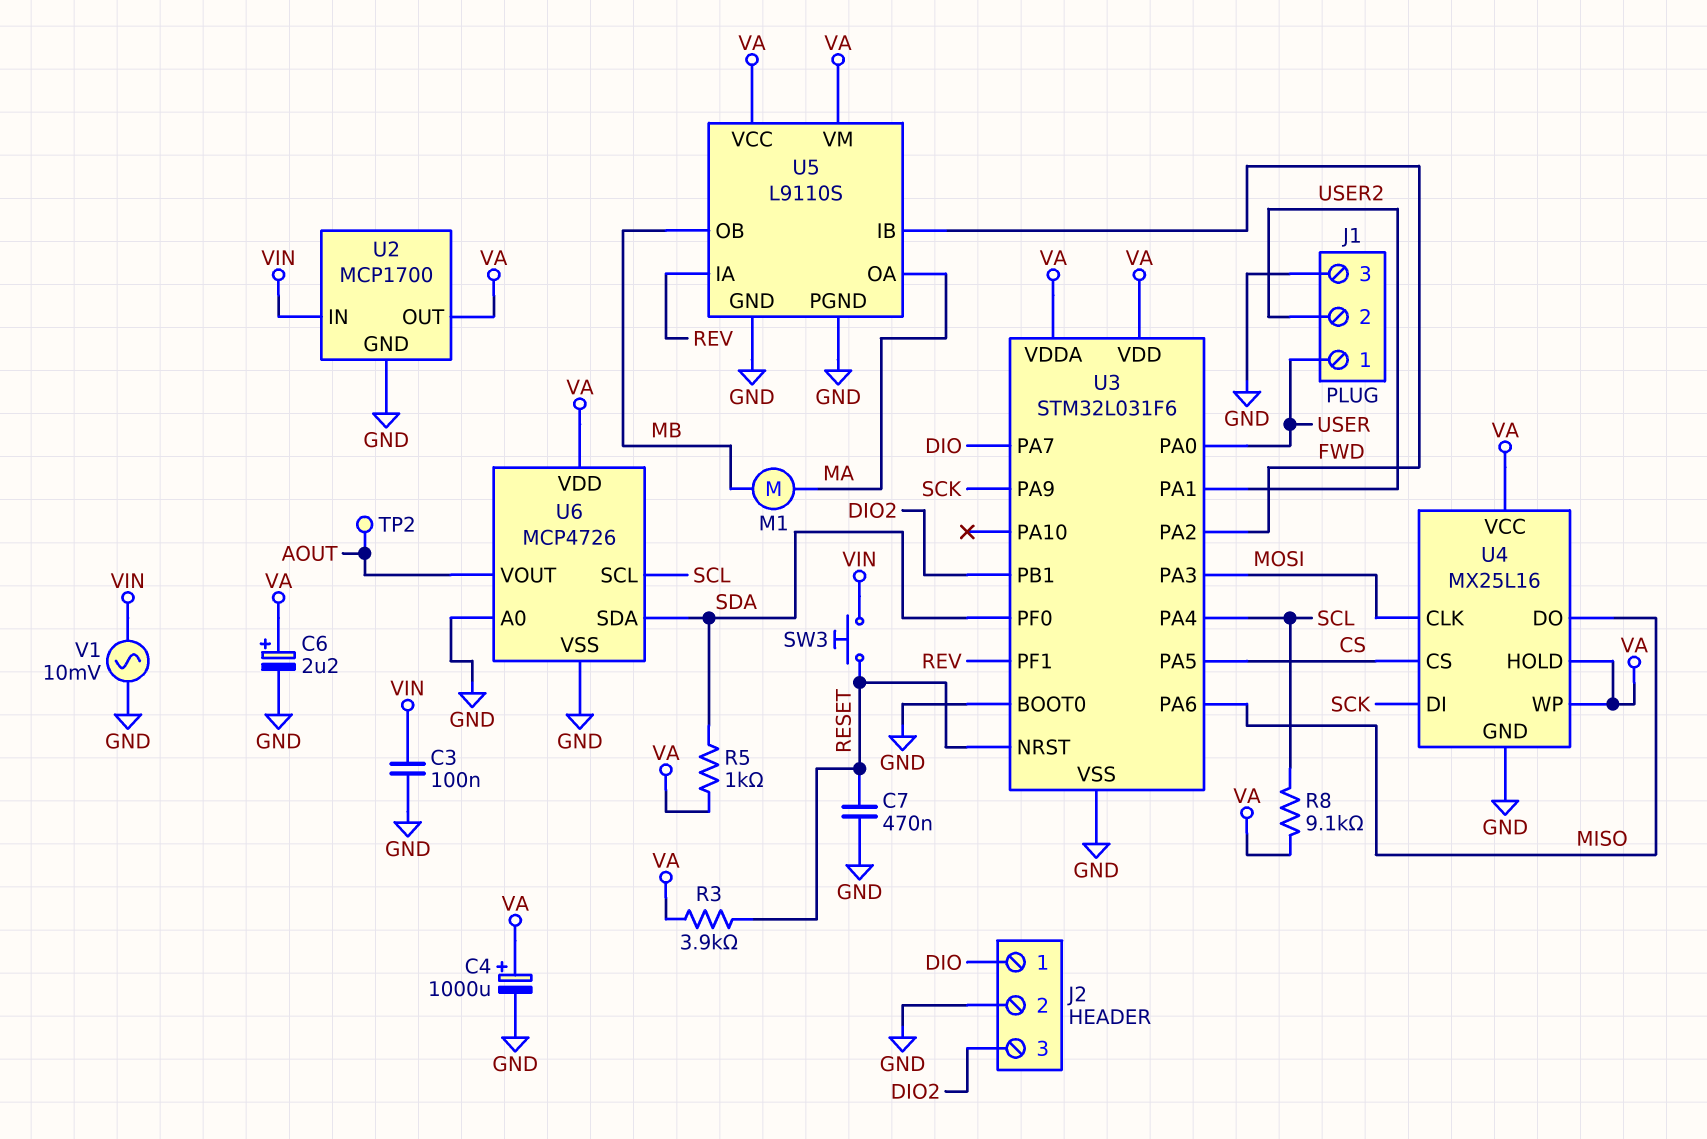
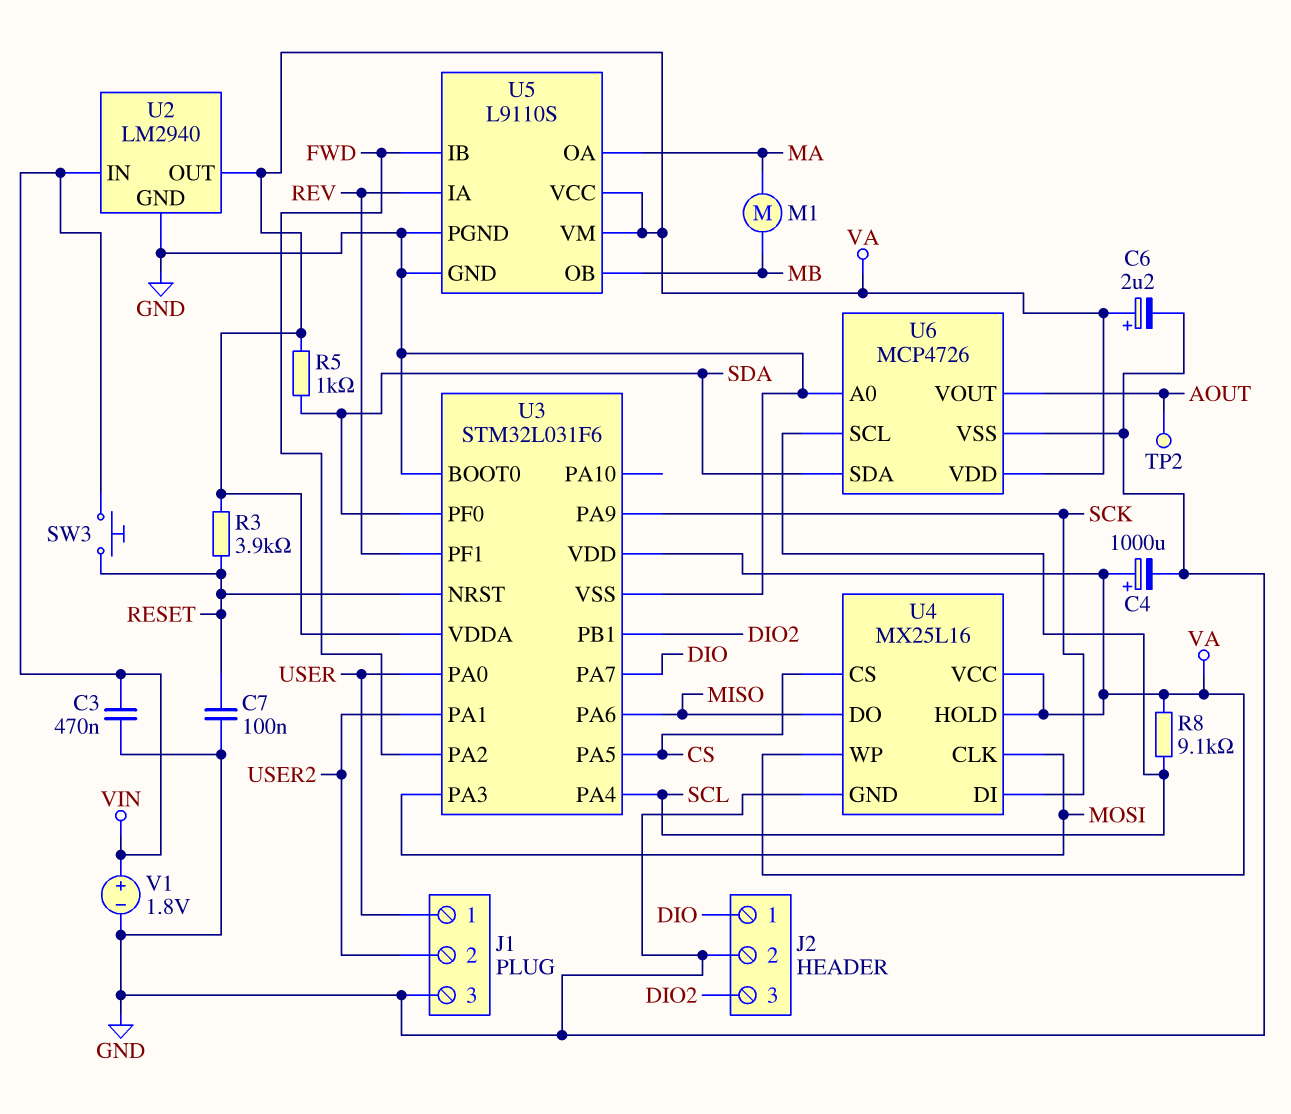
C3: 100nF (GND, VIN) -> 470nF (GND, VIN)
C7: 470nF (GND, RESET) -> 100nF (GND, RESET)
U2: MCP1700 -> LM2940
V1: AC 10mV (GND, VIN) -> 1.8V (plus VIN, minus GND)

